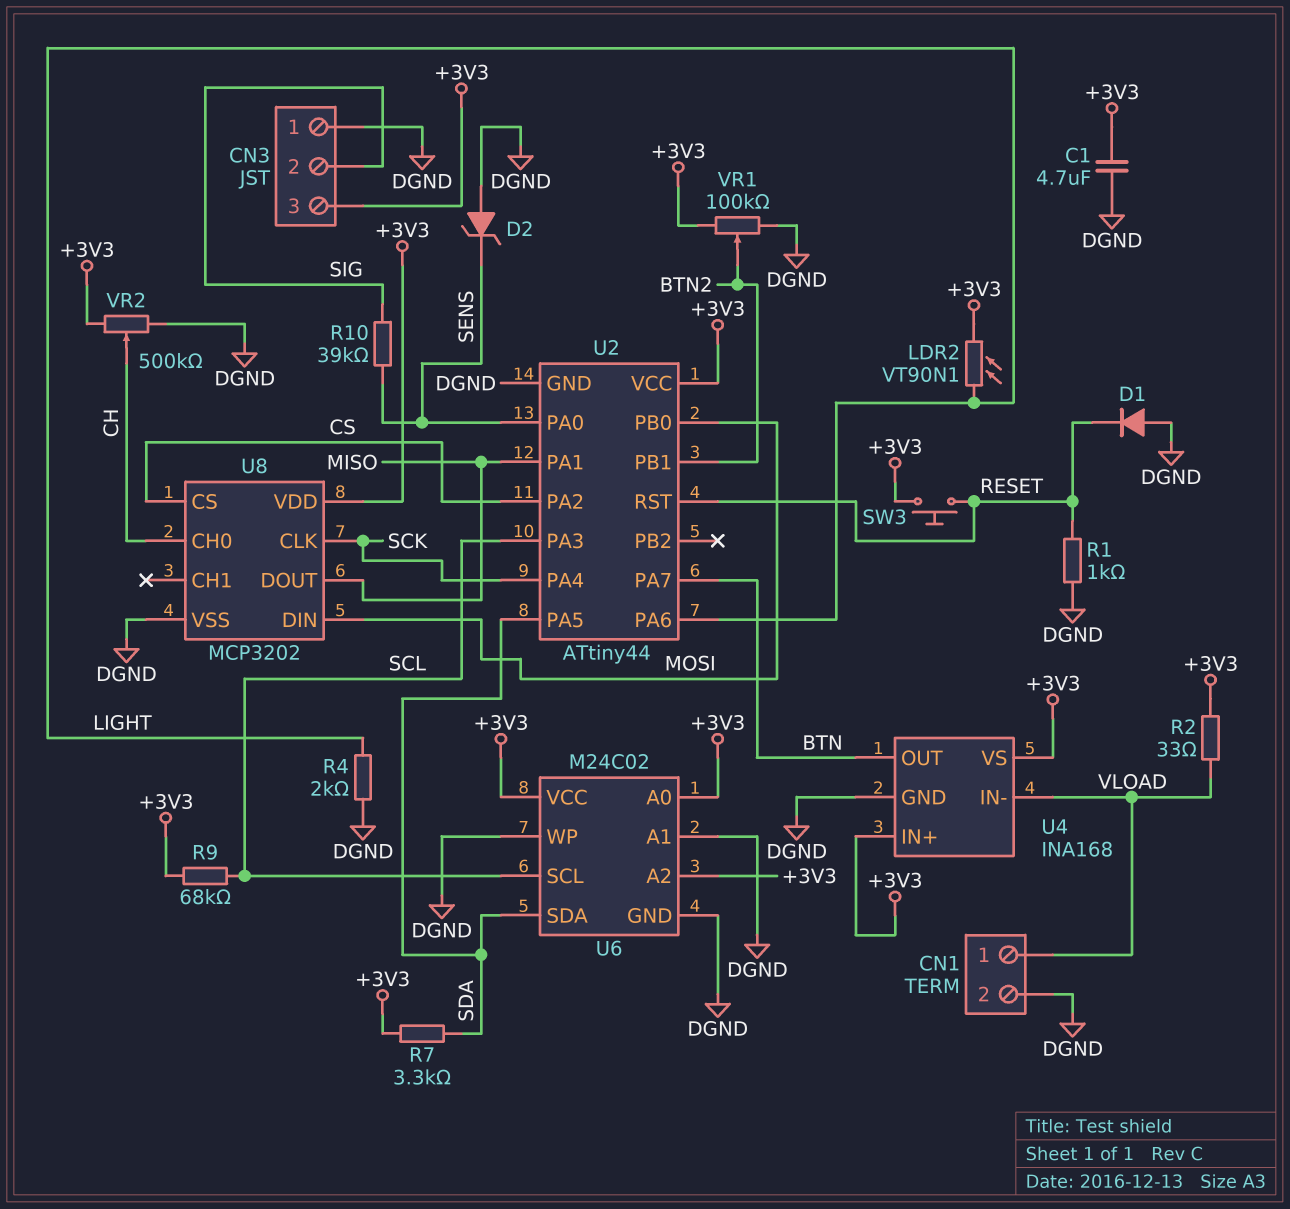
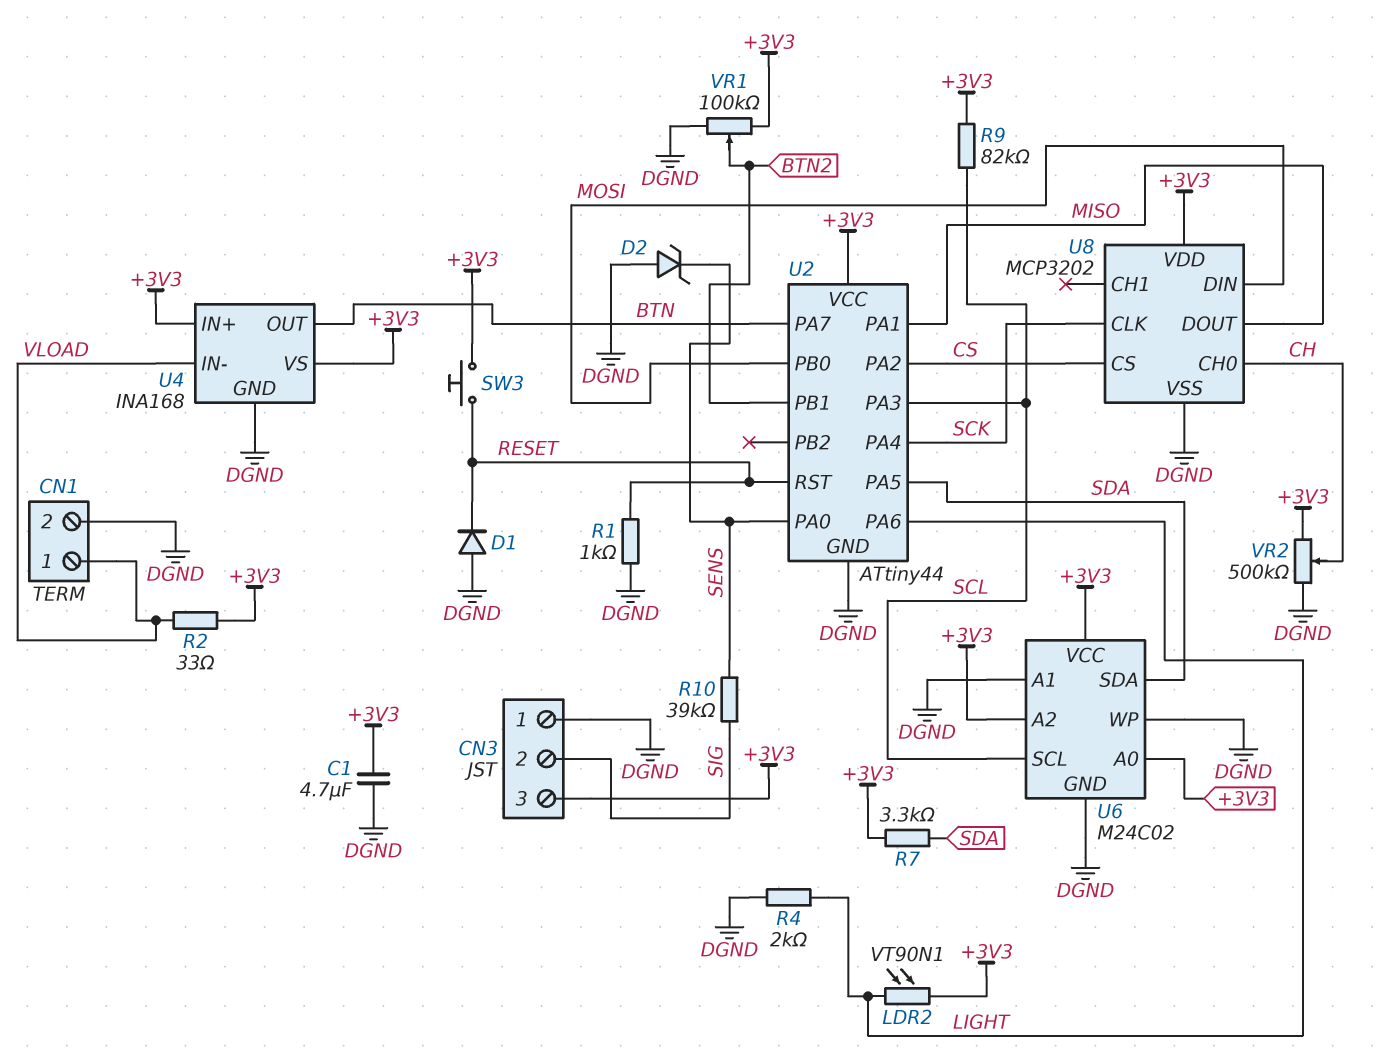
R9: 68k (+3V3, SCL) -> 82k (+3V3, SCL)

